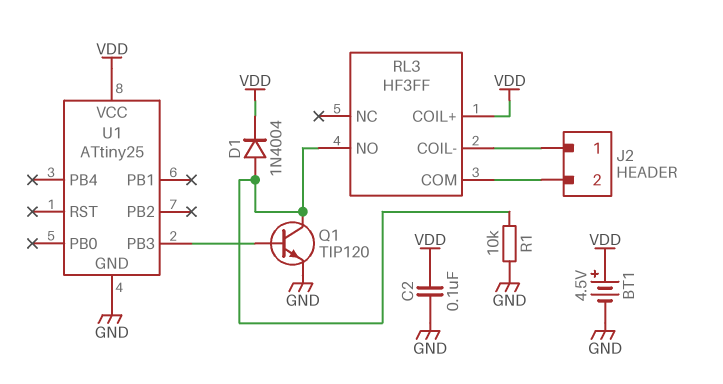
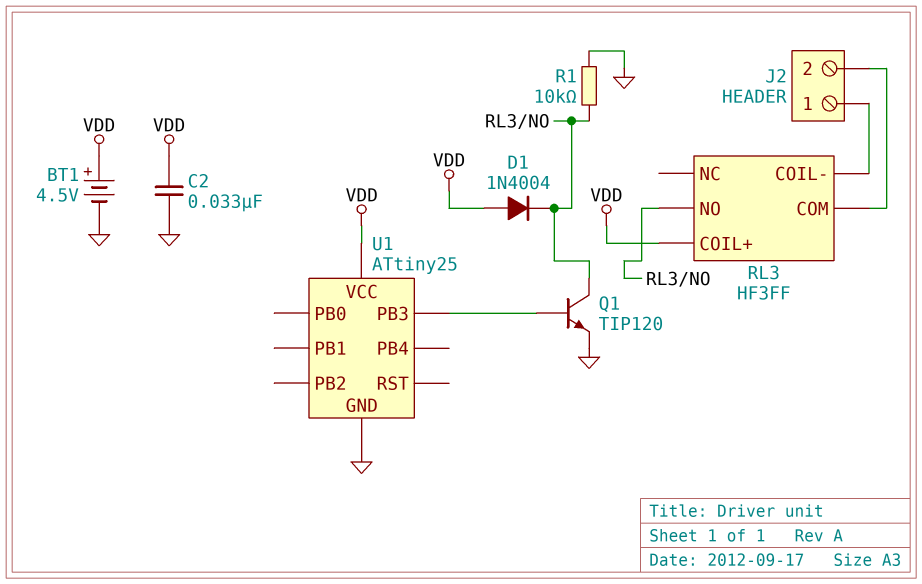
C2: 100nF (GND, VDD) -> 33nF (GND, VDD)
D1: diode 1N4004 (A RL3/NO, K VDD) -> diode 1N4004 (A VDD, K RL3/NO)

